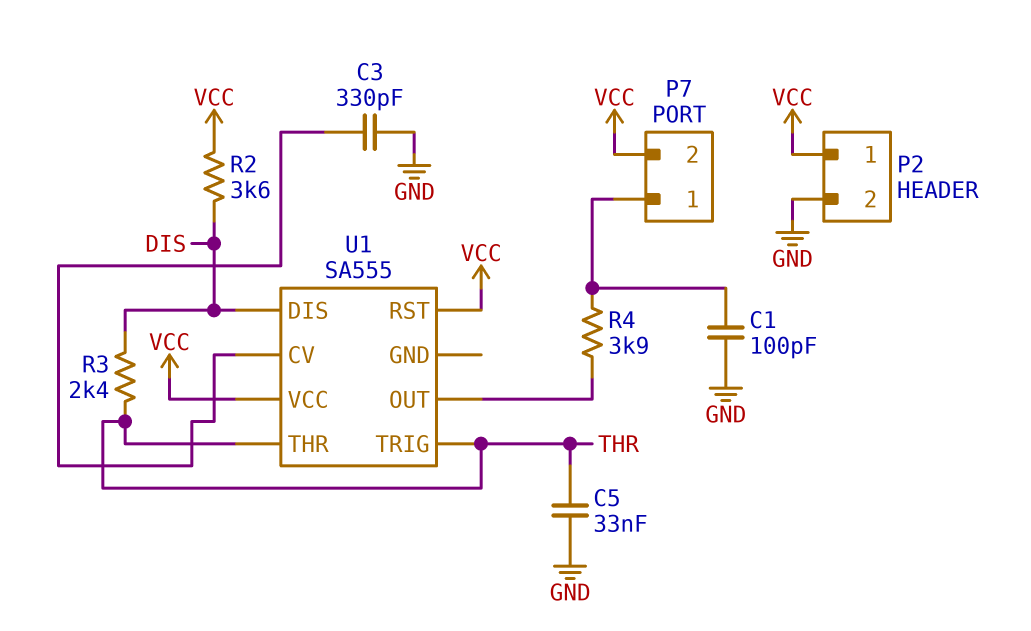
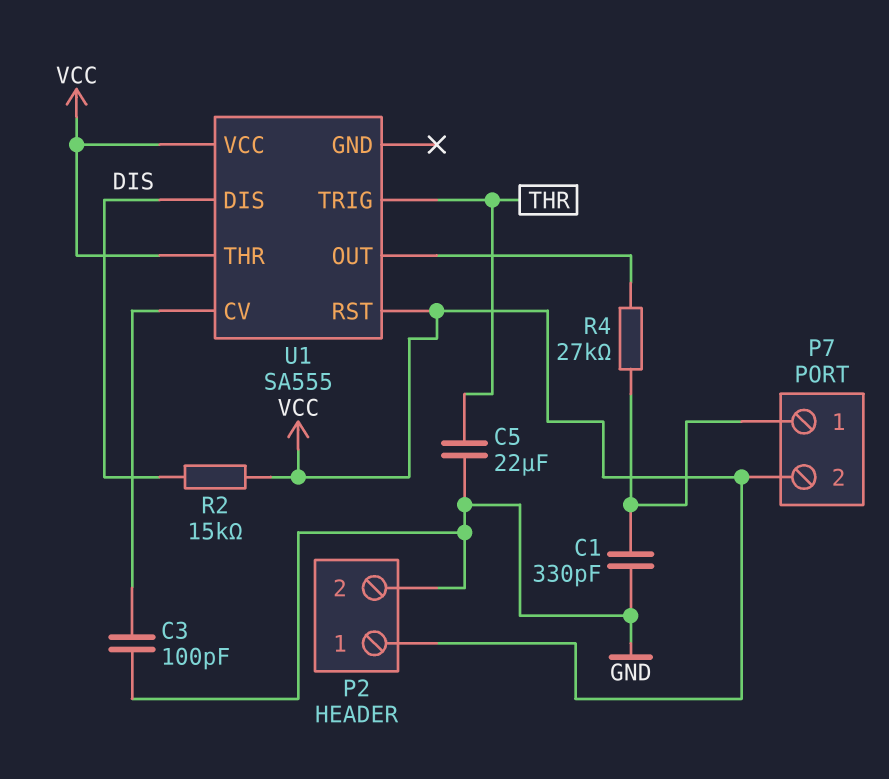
C1: 100pF (GND, P7/1) -> 330pF (GND, P7/1)
C3: 330pF (GND, U1/CV) -> 100pF (GND, U1/CV)
C5: 33nF (GND, THR) -> 22uF (GND, THR)
R2: 3.6k (DIS, VCC) -> 15k (DIS, VCC)
R3: 2.4k (DIS, THR) -> none
R4: 3.9k (P7/1, U1/OUT) -> 27k (P7/1, U1/OUT)
U1 pin THR: THR -> VCC

